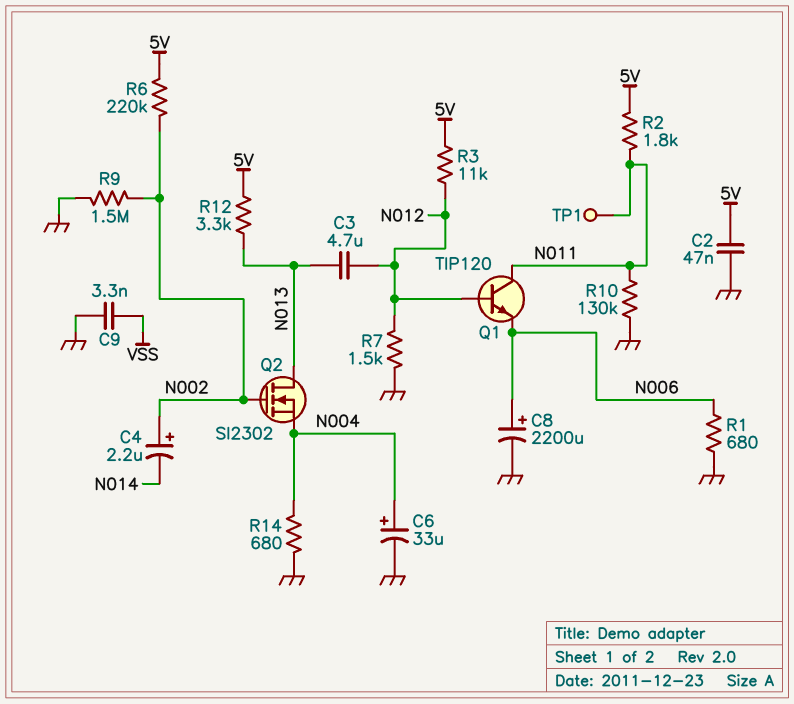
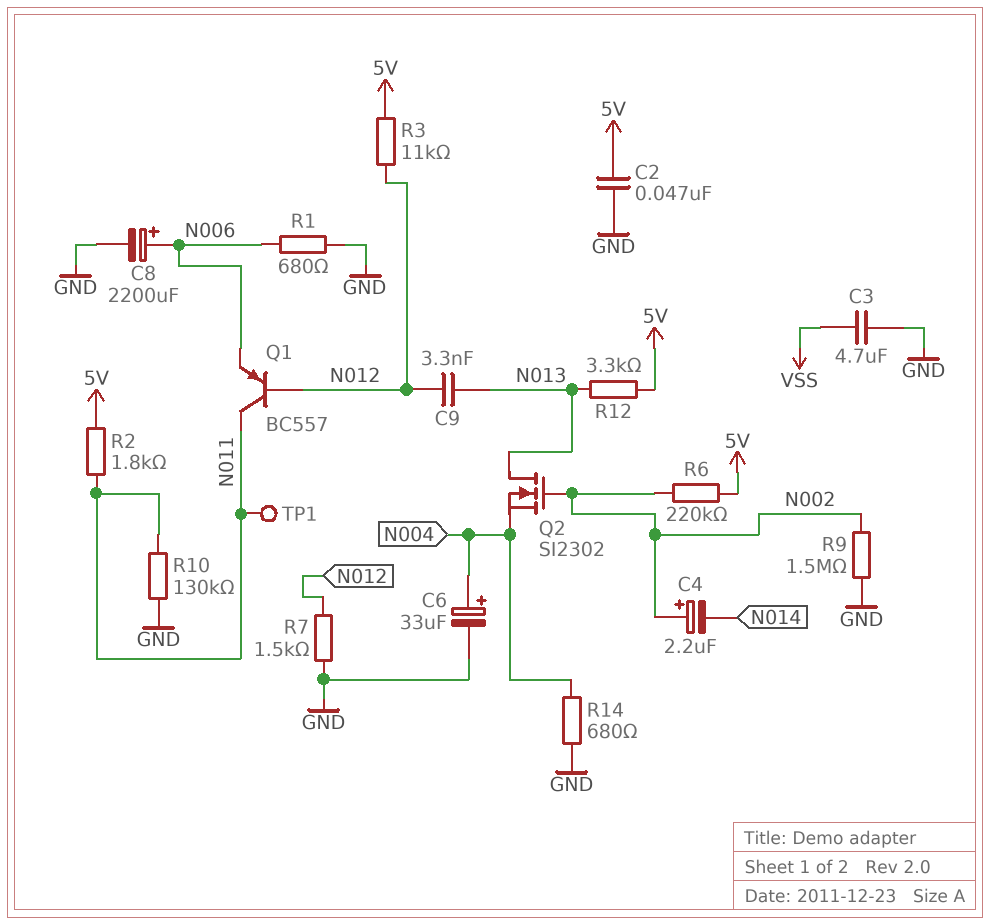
C3: 4.7uF (N012, N013) -> 4.7uF (GND, VSS)
C9: 3.3nF (GND, VSS) -> 3.3nF (N012, N013)
Q1: NPN TIP120 (B N012, C N011, E N006) -> PNP BC557 (B N012, C N011, E N006)

